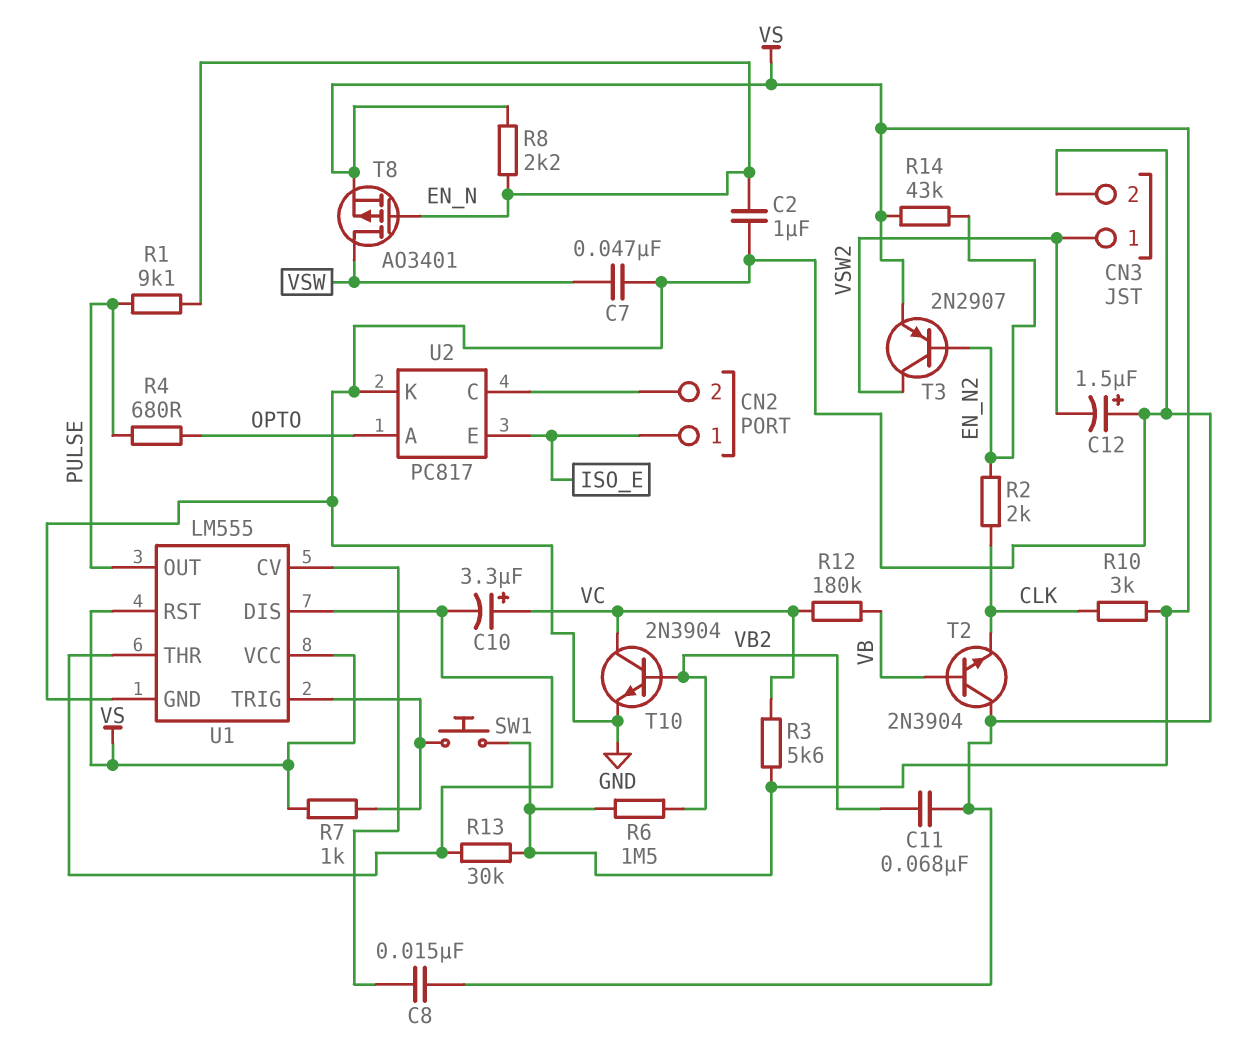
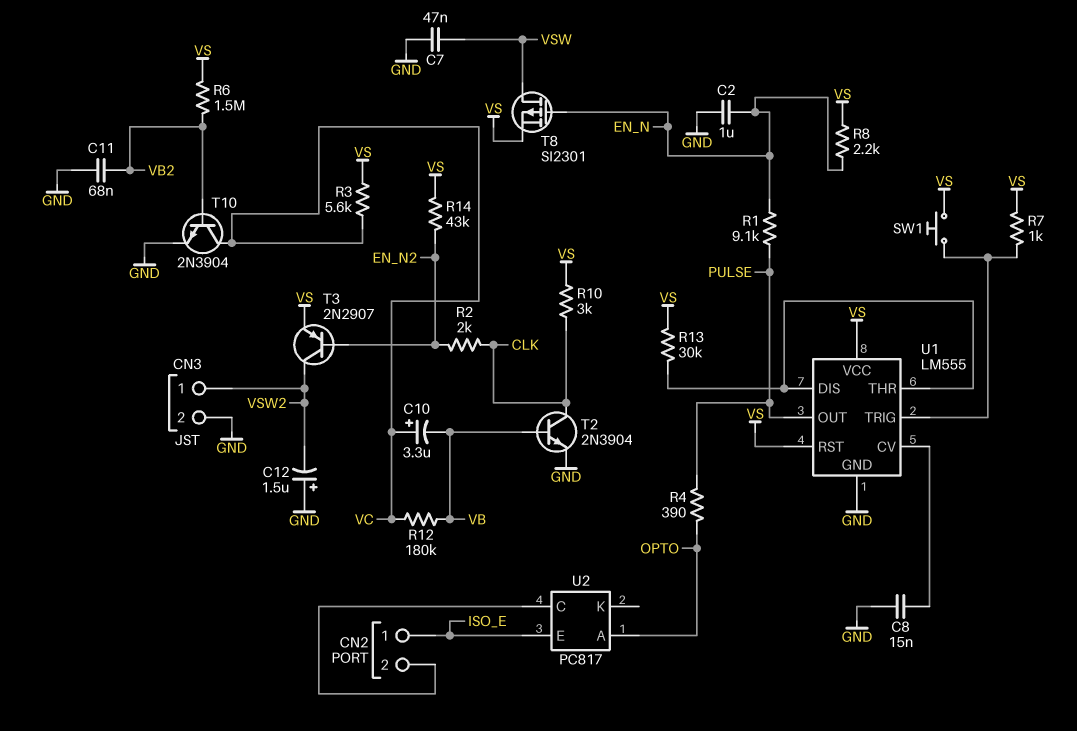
C10: 3.3uF (plus VC, minus U1/DIS) -> 3.3uF (plus VC, minus VB)
R4: 680 (OPTO, PULSE) -> 390 (OPTO, PULSE)
T2: NPN 2N3904 (B VB, C GND, E CLK) -> NPN 2N3904 (B VB, C CLK, E GND)
T8: PMOS AO3401 (G EN_N, D VSW, S VS) -> PMOS SI2301 (G EN_N, D VSW, S VS)
U2 pin K: GND -> none

